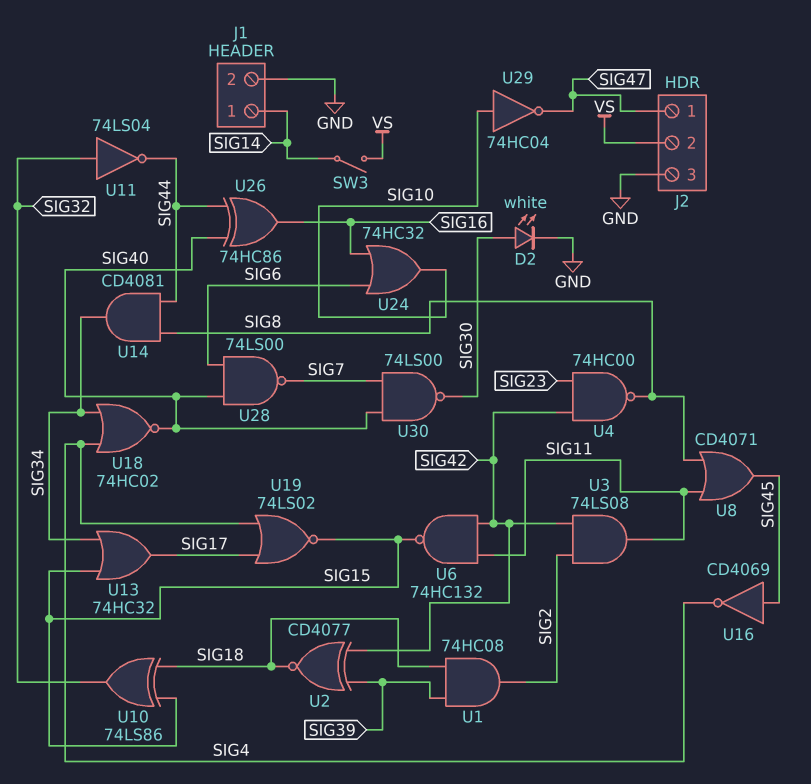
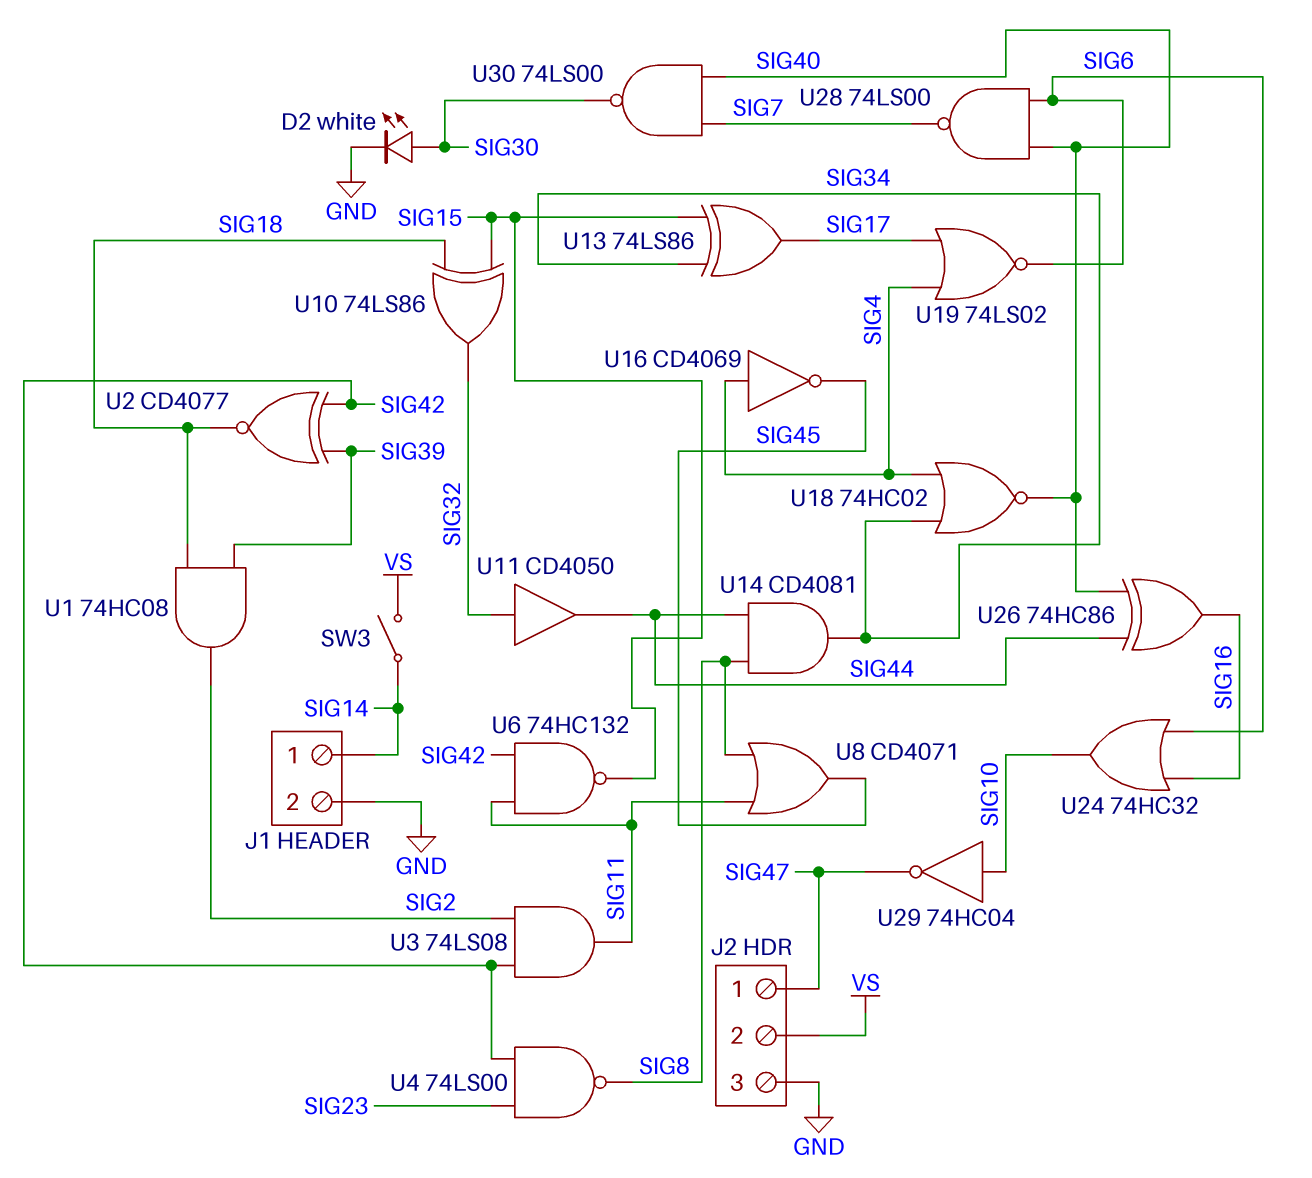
U4: NAND 74HC00 (in SIG23, in SIG42, out SIG8) -> NAND 74LS00 (in SIG23, in SIG42, out SIG8)
U11: NOT 74LS04 (in SIG32, out SIG44) -> buffer CD4050 (in SIG32, out SIG44)
U13: OR 74HC32 (in SIG15, in SIG34, out SIG17) -> XOR 74LS86 (in SIG15, in SIG34, out SIG17)
U16: NOT CD4069 (in SIG45, out SIG4) -> NOT CD4069 (in SIG4, out SIG45)
U19: NOR 74LS02 (in SIG4, in SIG17, out SIG15) -> NOR 74LS02 (in SIG4, in SIG17, out SIG6)

